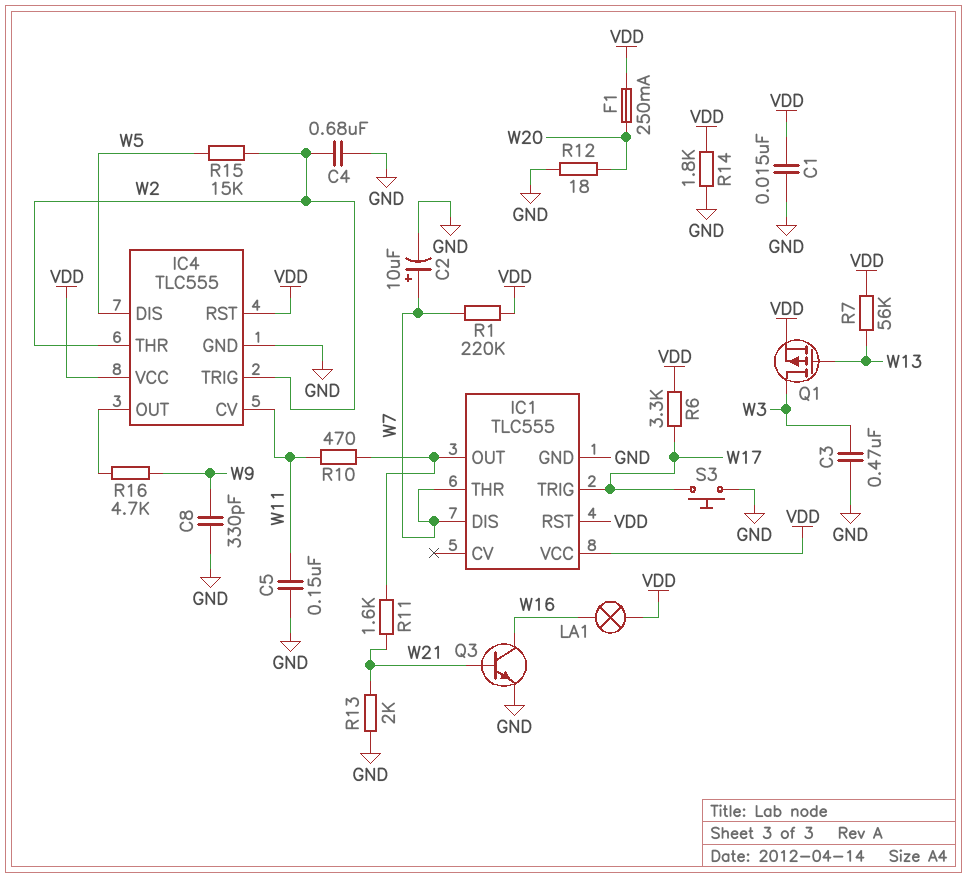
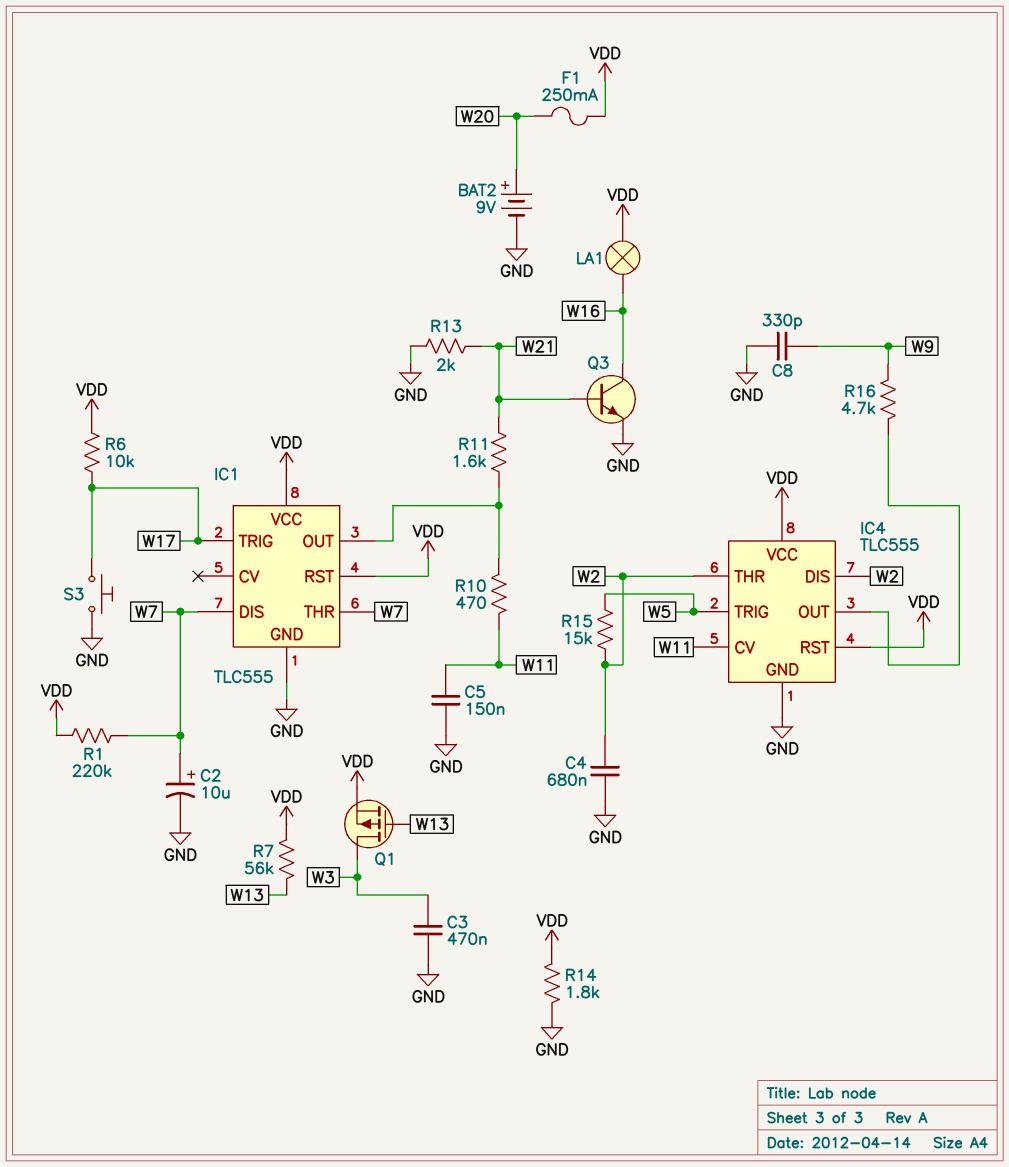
BAT2: none -> 9V (plus W20, minus GND)
C1: 15nF (GND, VDD) -> none
IC4 pin DIS: W5 -> W2
IC4 pin TRIG: W2 -> W5
R6: 3.3k (VDD, W17) -> 10k (VDD, W17)
R12: 18 (GND, W20) -> none

